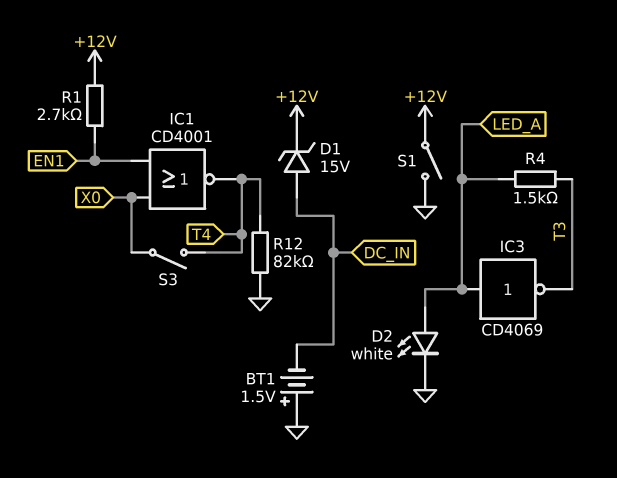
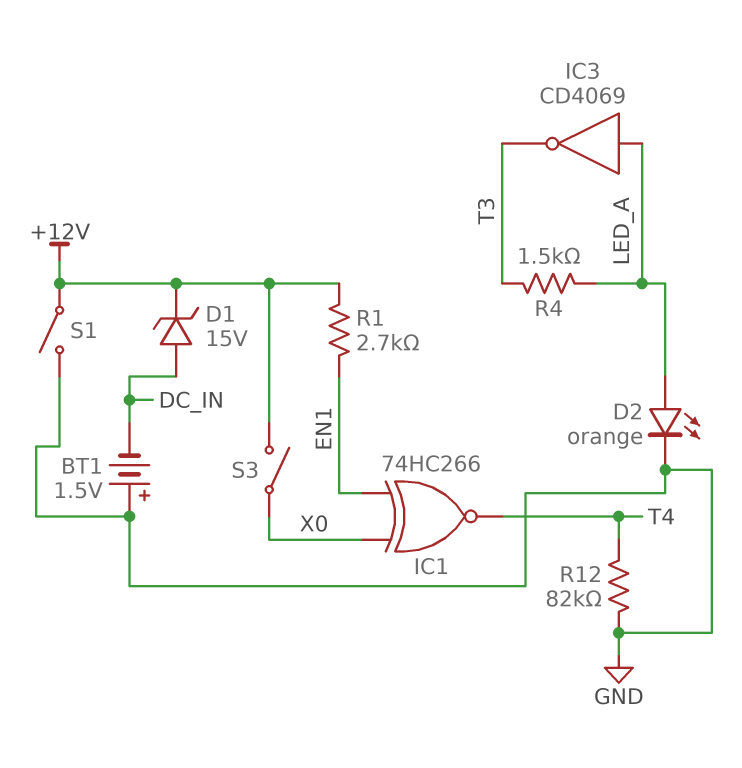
D2: LED white (A LED_A, K GND) -> LED orange (A LED_A, K GND)
IC1: NOR CD4001 (in EN1, in X0, out T4) -> XNOR 74HC266 (in EN1, in X0, out T4)
S3: switch (T4, X0) -> switch (+12V, X0)

